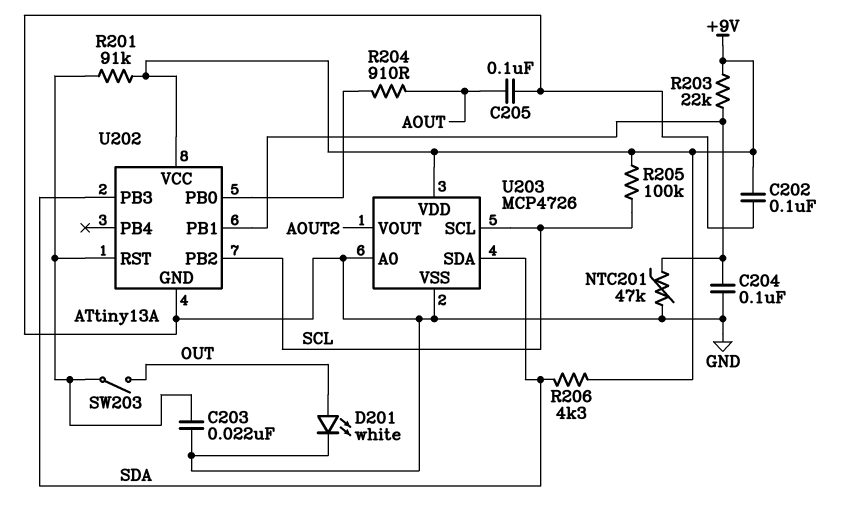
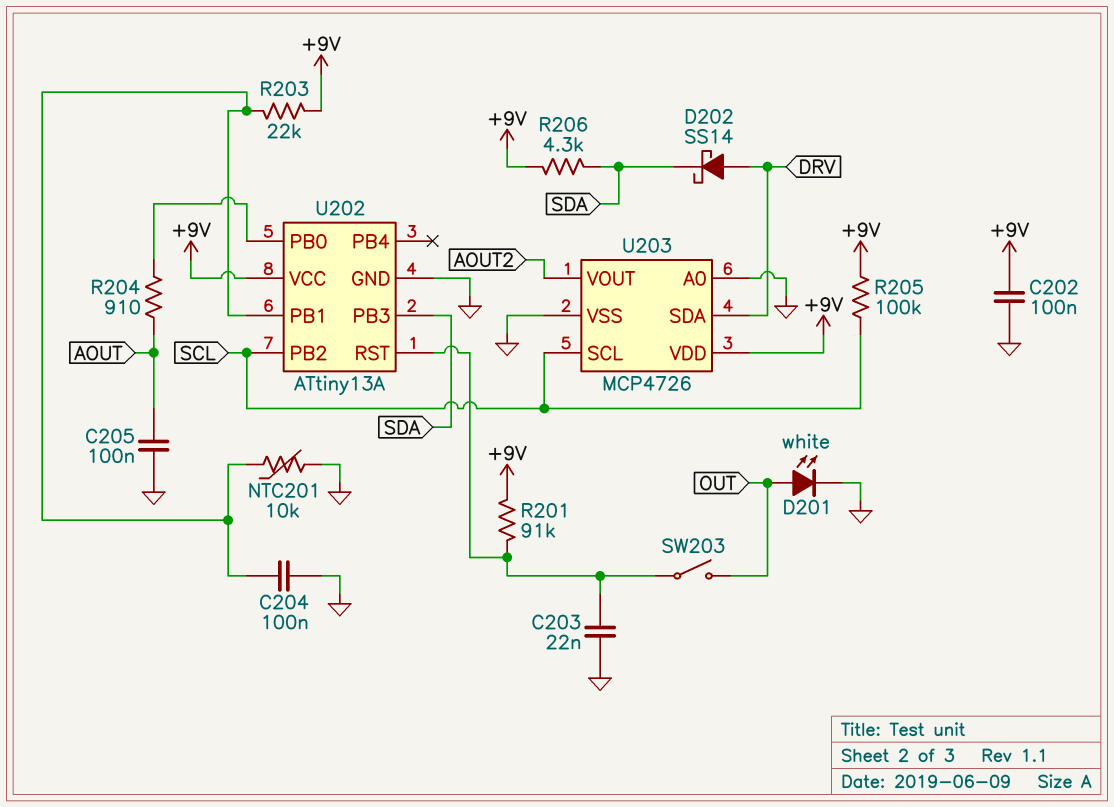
D202: none -> schottky SS14 (A DRV, K SDA)
NTC201: 47k (GND, U202/PB1) -> 10k (GND, U202/PB1)
U203 pin SDA: SDA -> DRV

